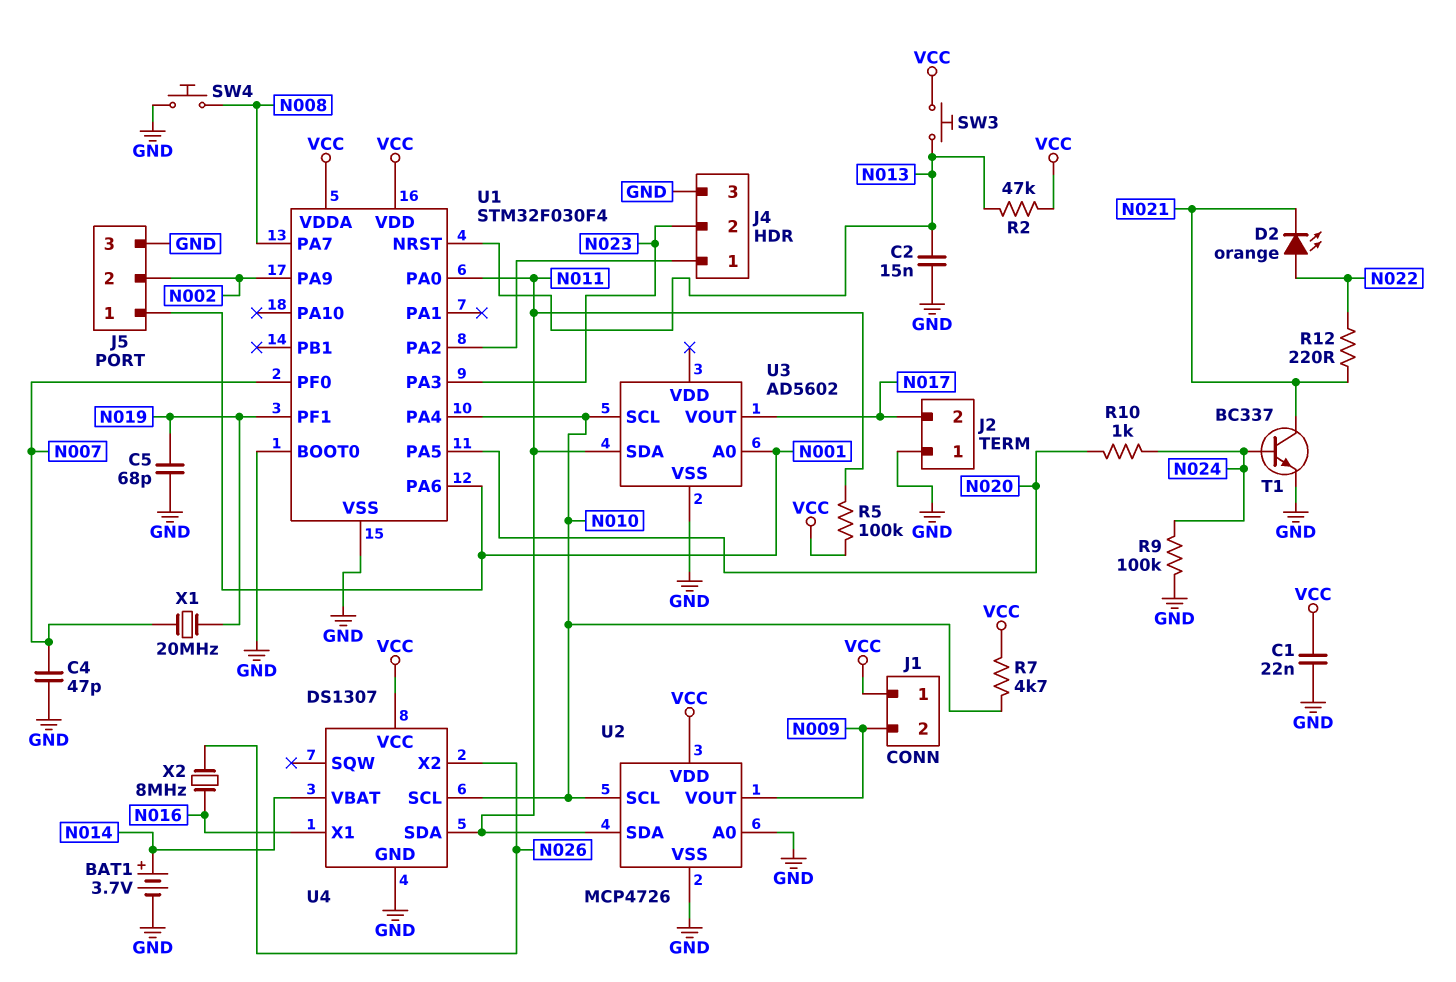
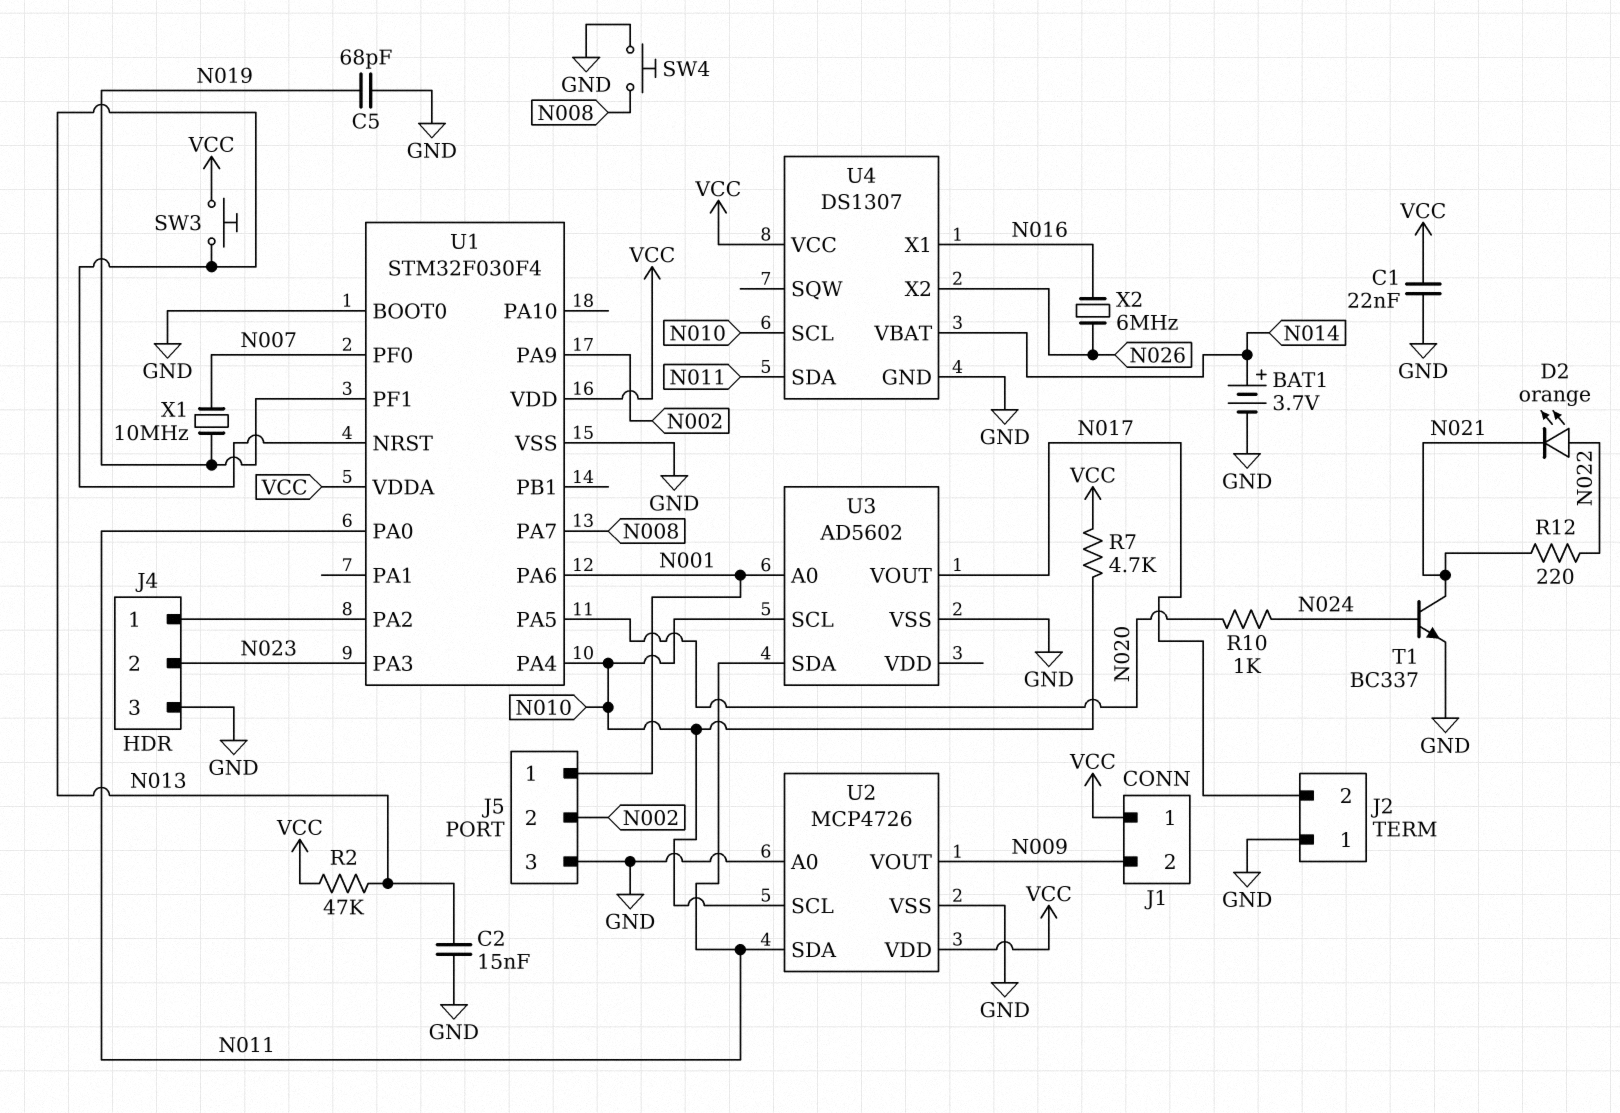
C4: 47pF (GND, N007) -> none
R5: 100k (N011, VCC) -> none
R9: 100k (GND, N024) -> none
X1: 20MHz (N007, N019) -> 10MHz (N007, N019)
X2: 8MHz (N016, N026) -> 6MHz (N016, N026)

